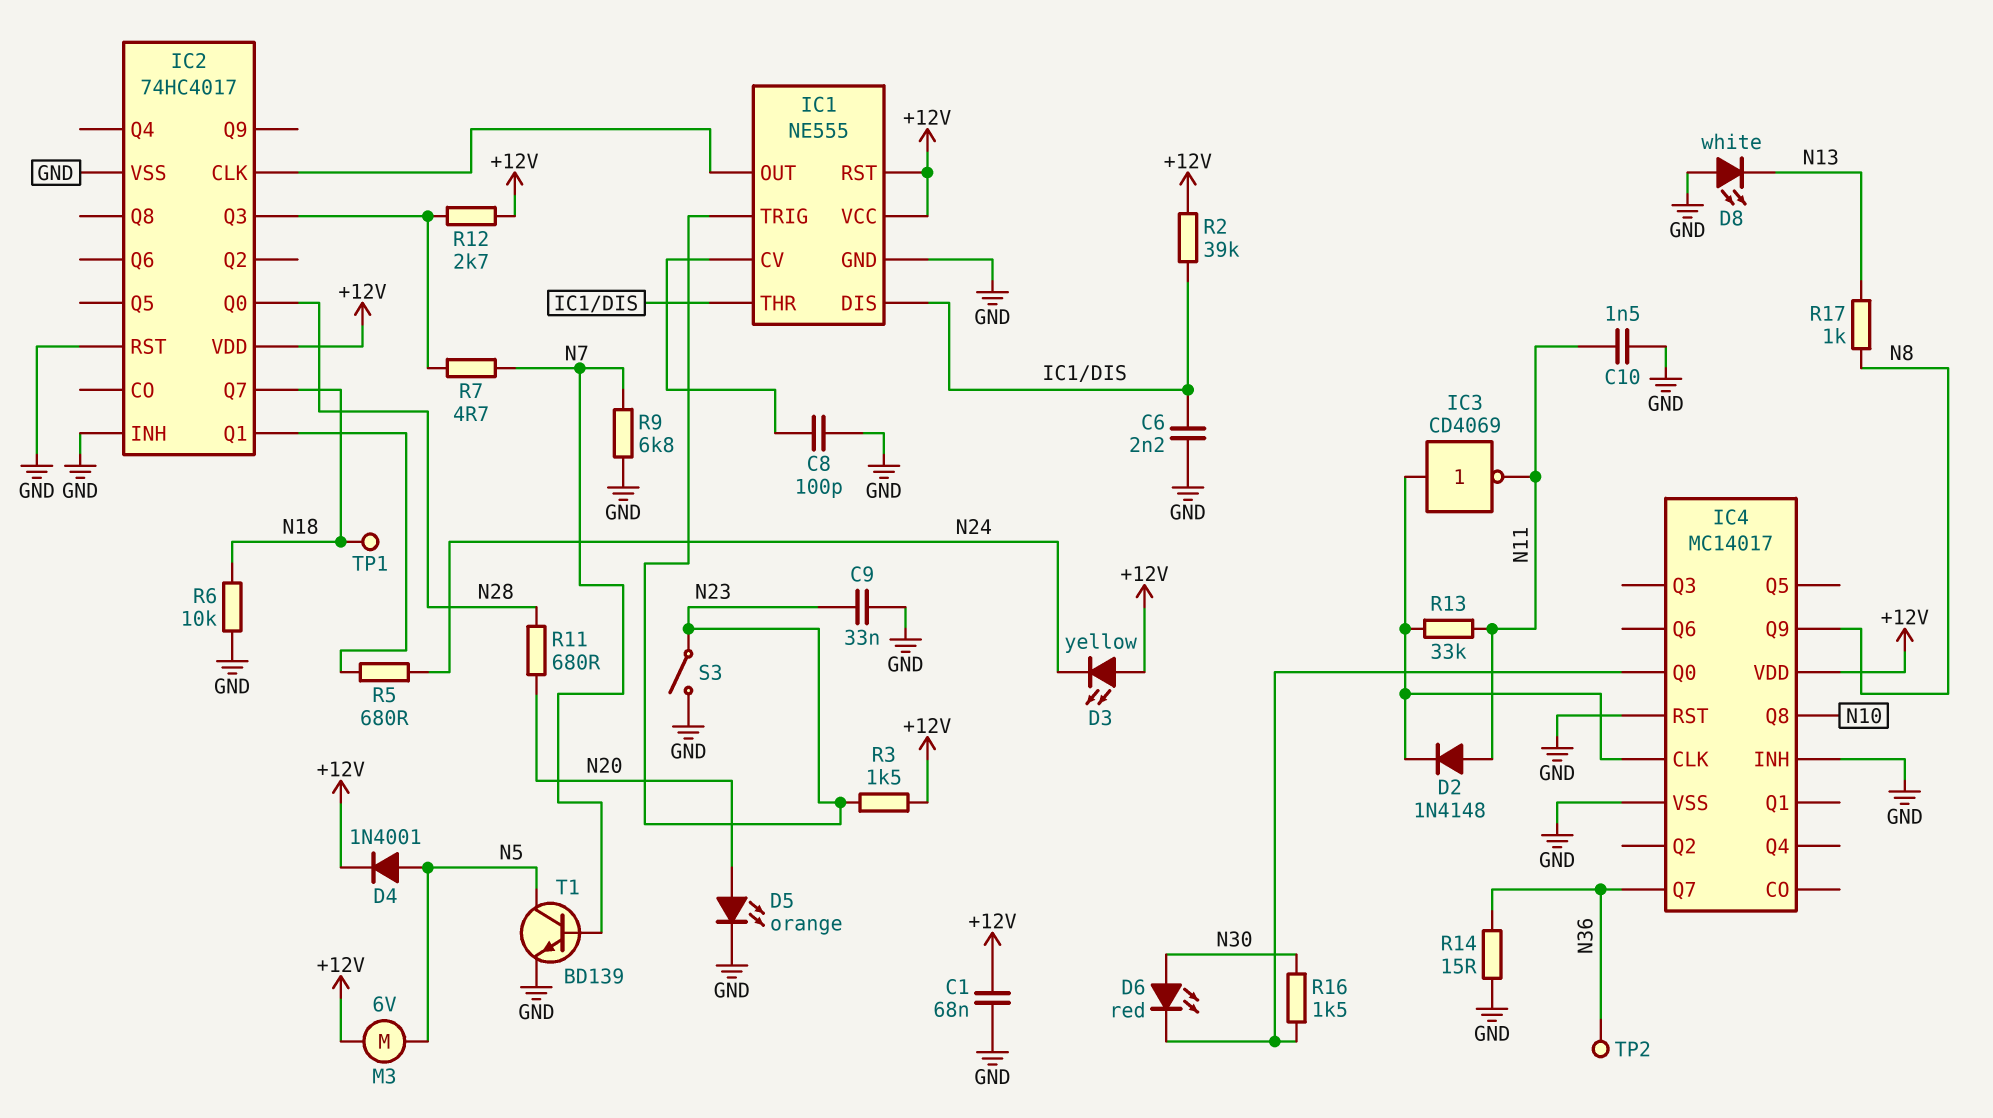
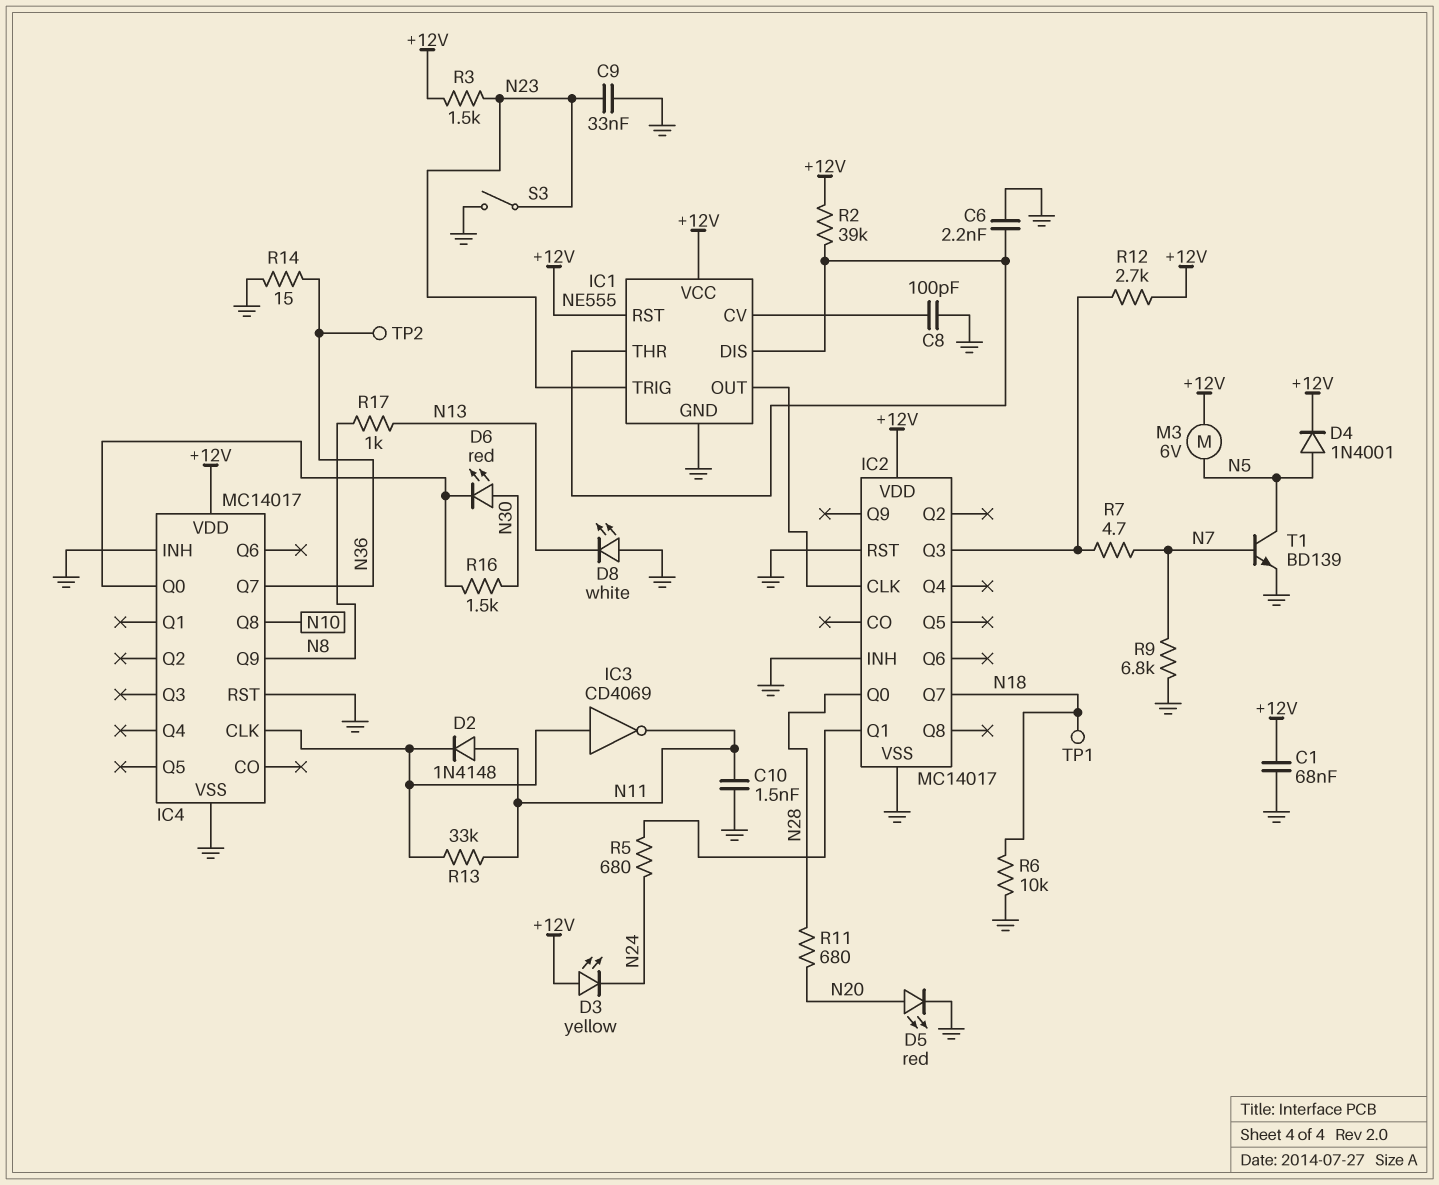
D5: LED orange (A N20, K GND) -> LED red (A N20, K GND)
IC2: 74HC4017 -> MC14017

